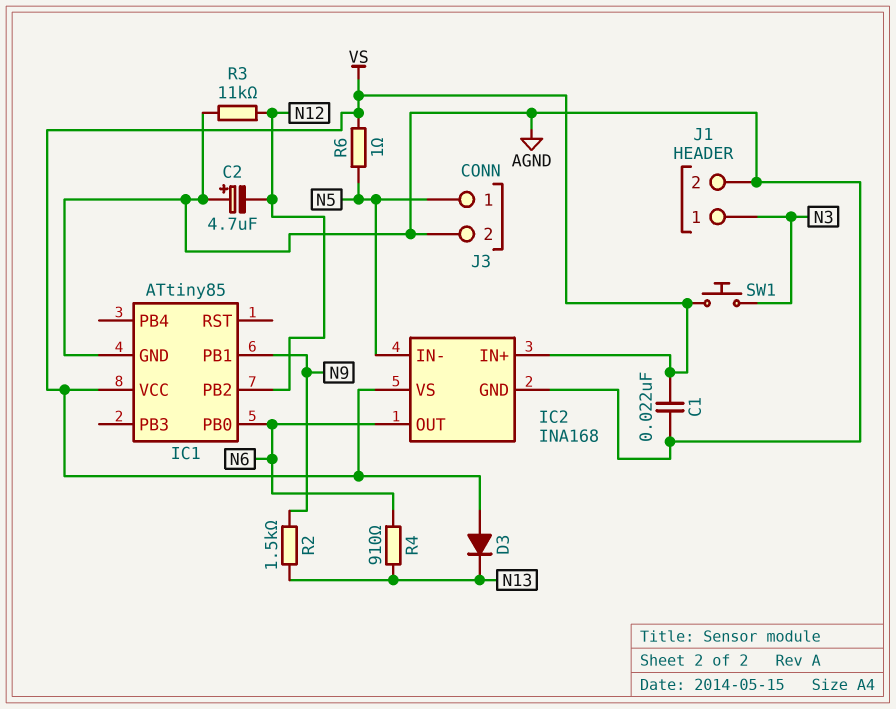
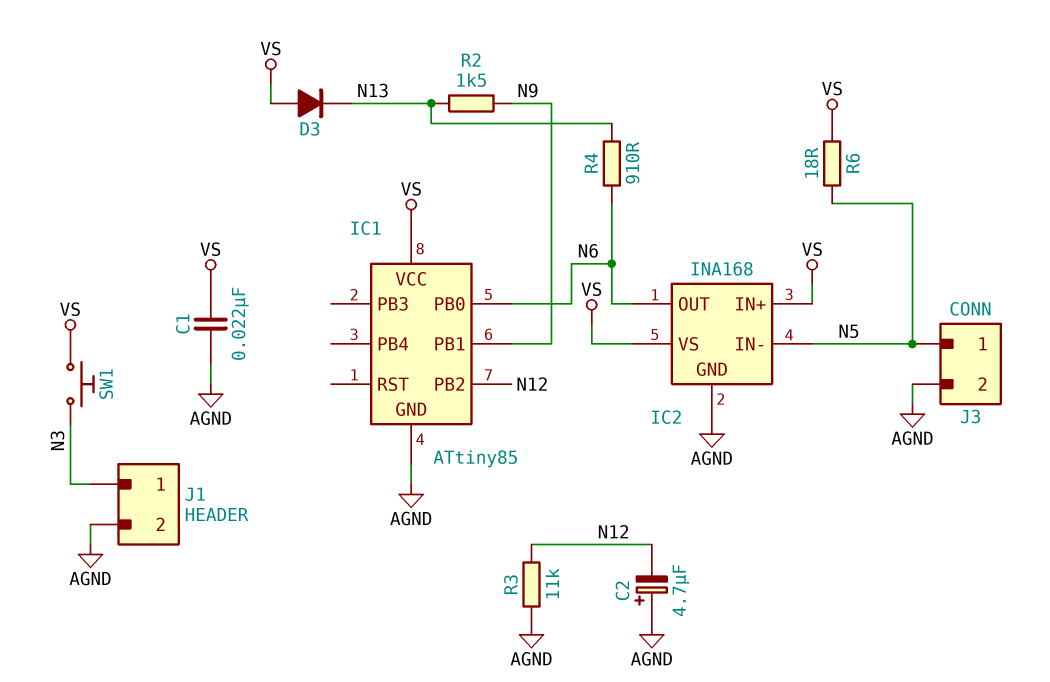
R6: 1 (N5, VS) -> 18 (N5, VS)

